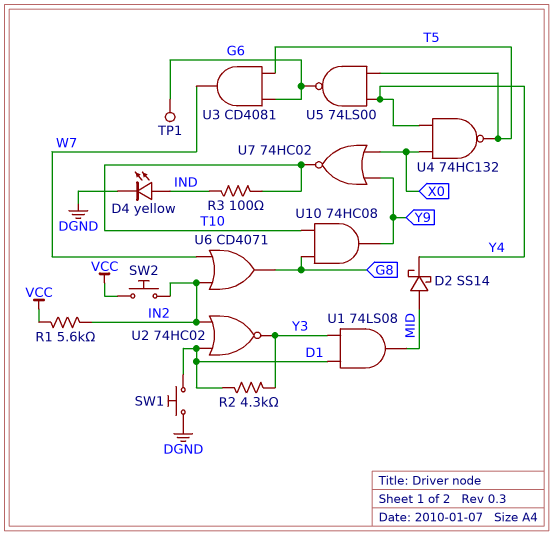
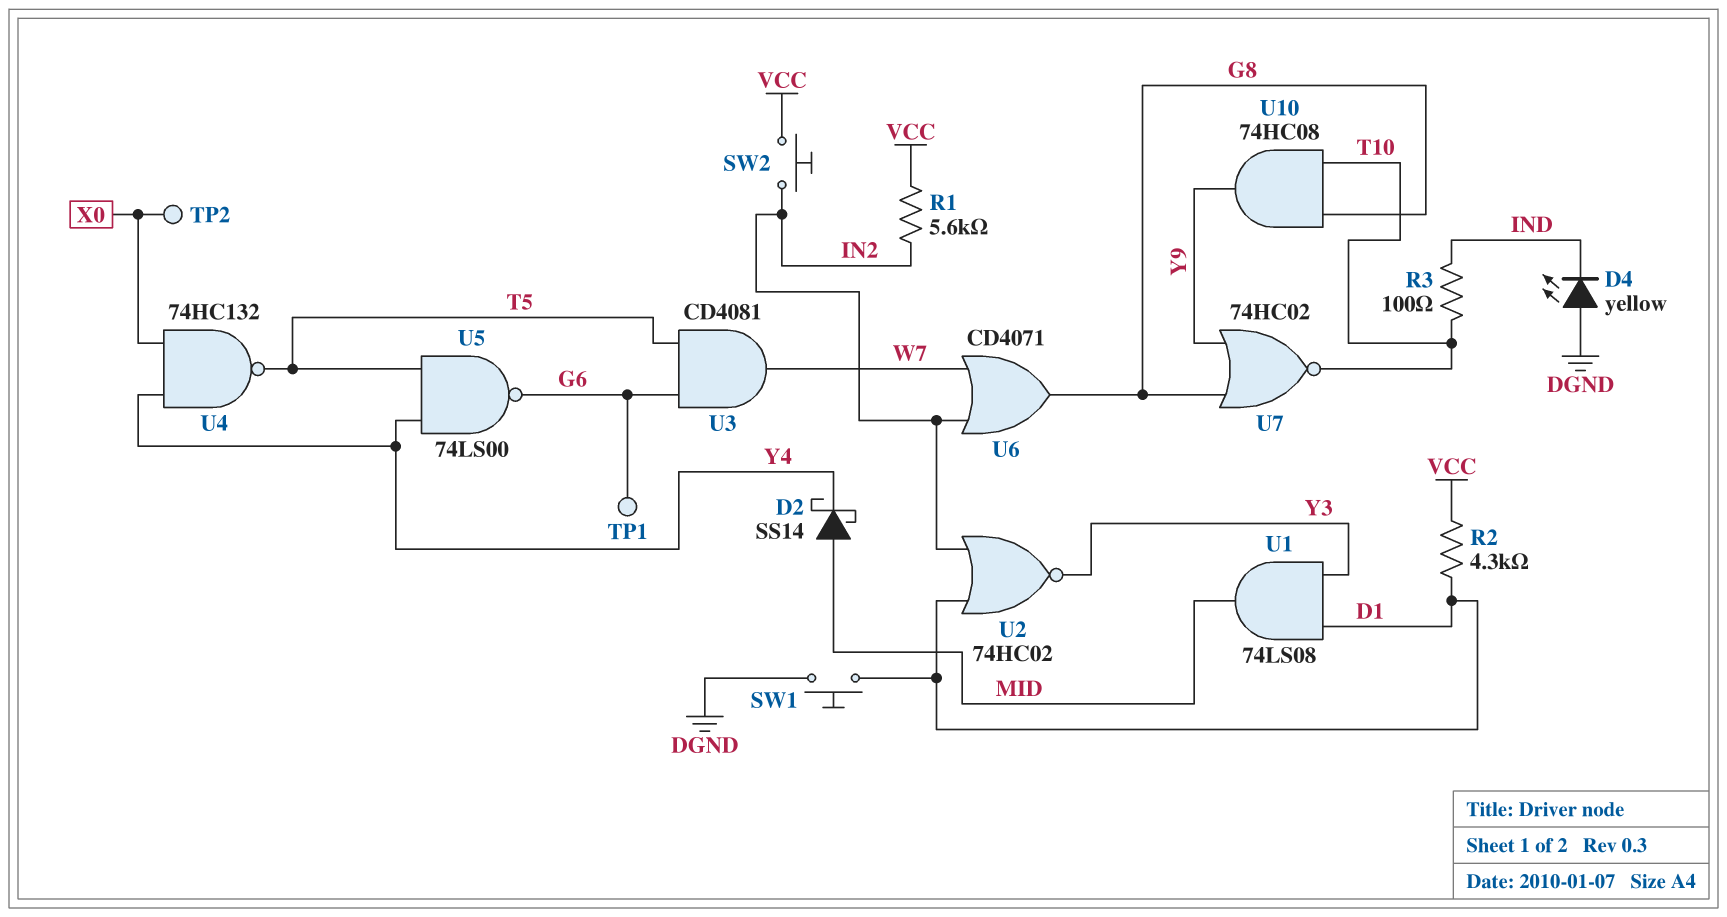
D4: LED yellow (A IND, K DGND) -> LED yellow (A DGND, K IND)
R2: 4.3k (D1, Y3) -> 4.3k (D1, VCC)
TP2: none -> test point (X0)
U7: NOR 74HC02 (in X0, in Y9, out T10) -> NOR 74HC02 (in G8, in Y9, out T10)

